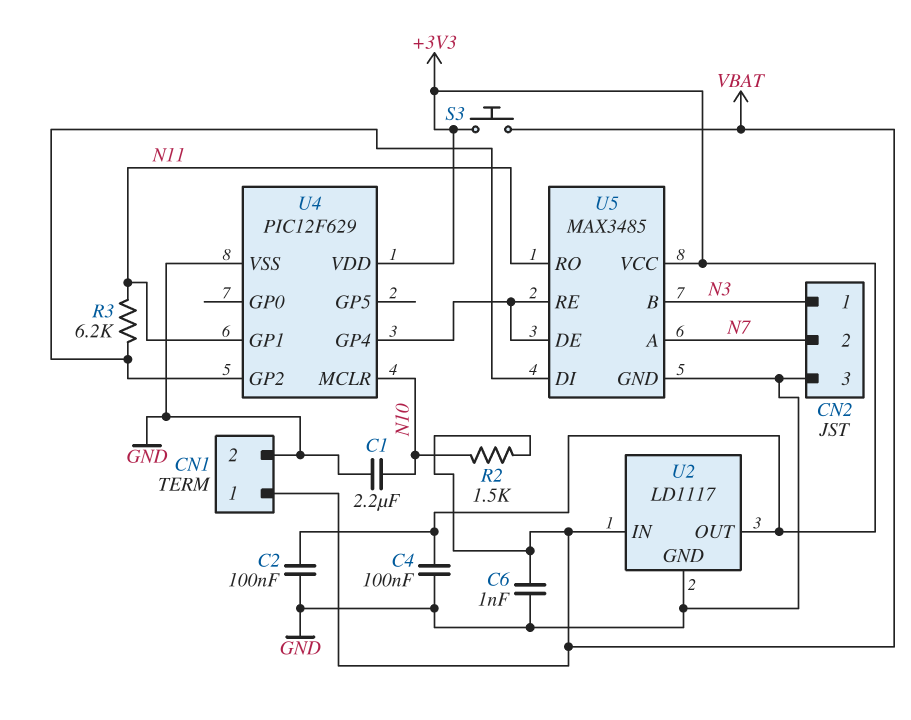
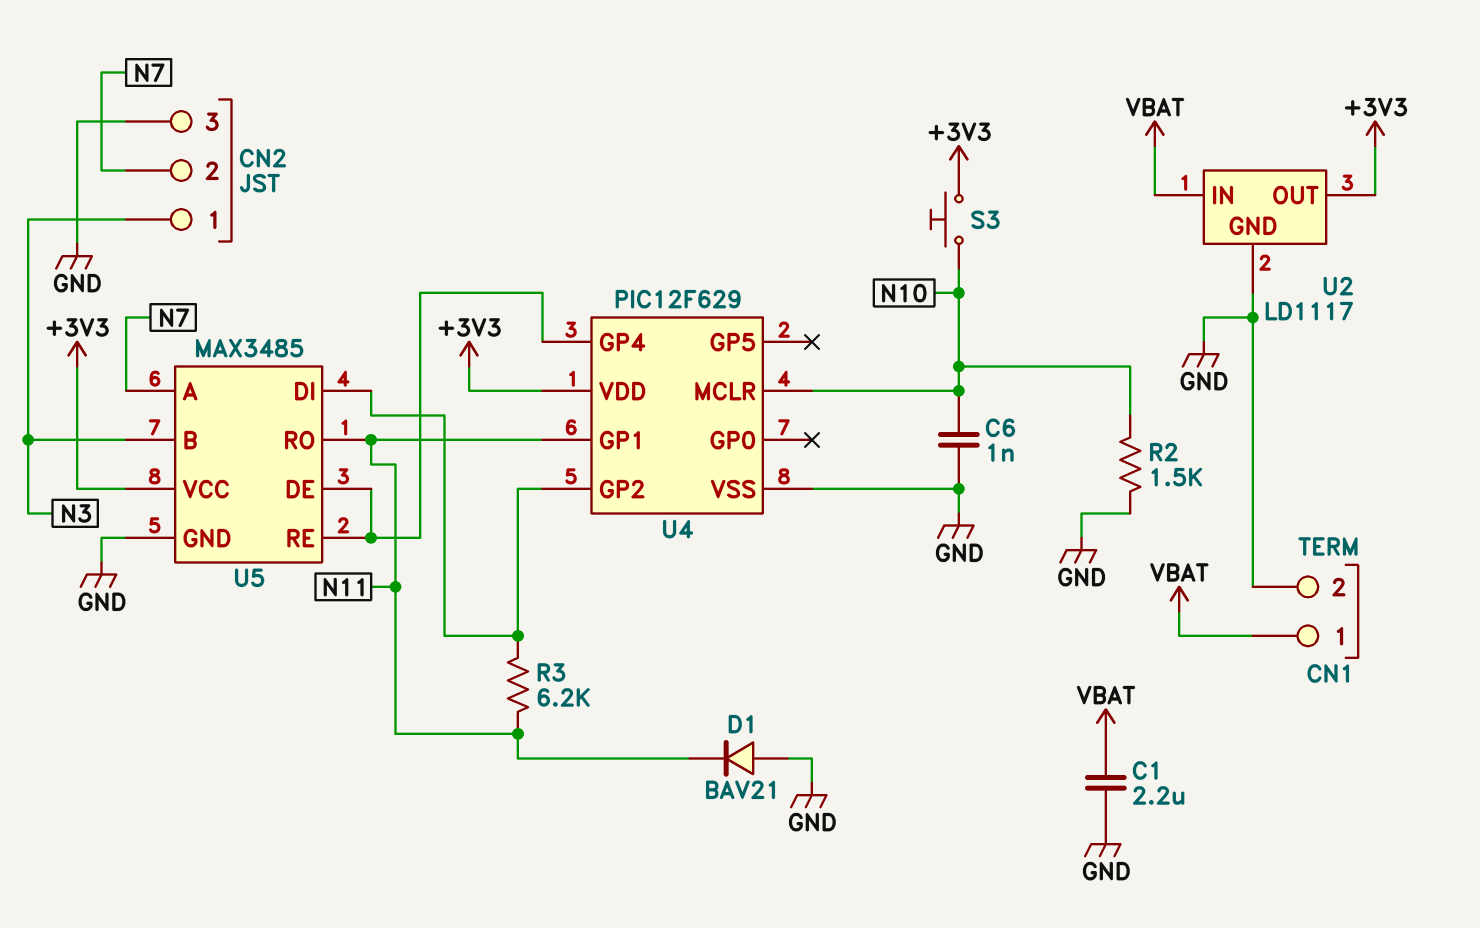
C1: 2.2uF (GND, N10) -> 2.2uF (GND, VBAT)
C2: 100nF (+3V3, GND) -> none
C4: 100nF (+3V3, GND) -> none
C6: 1nF (GND, VBAT) -> 1nF (GND, N10)
D1: none -> diode BAV21 (A GND, K N11)
R2: 1.5k (N10, VBAT) -> 1.5k (GND, N10)
S3: button (+3V3, VBAT) -> button (+3V3, N10)

